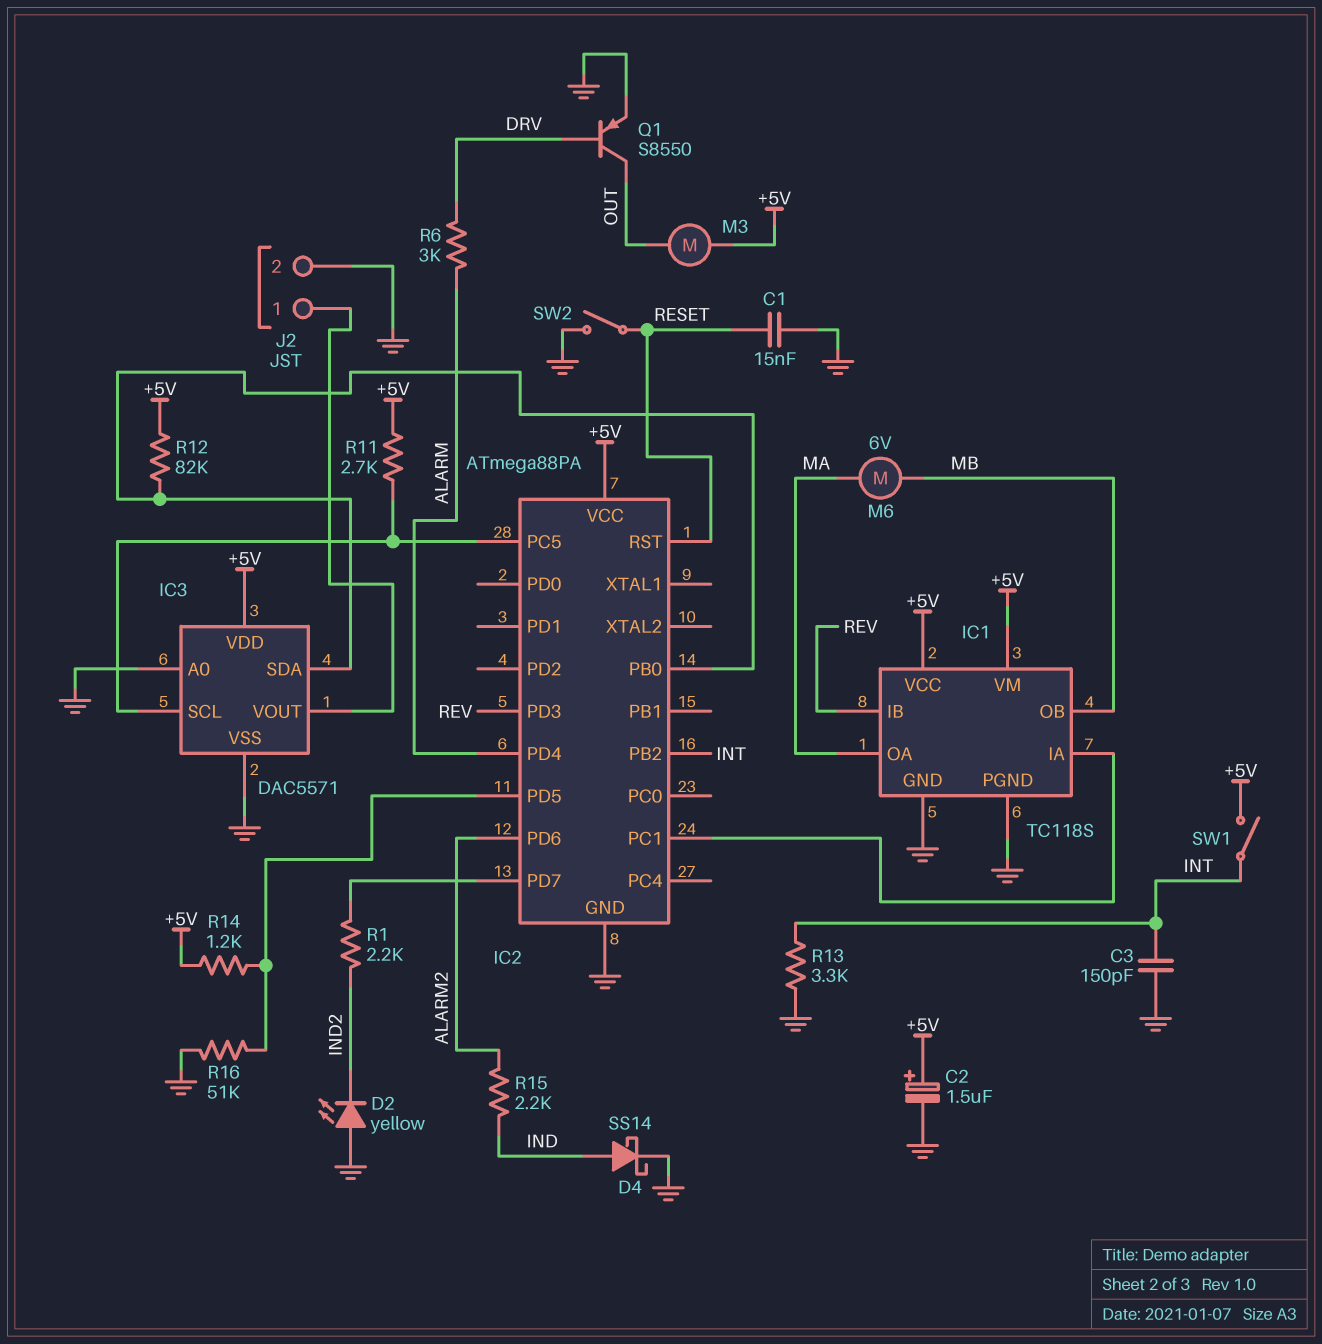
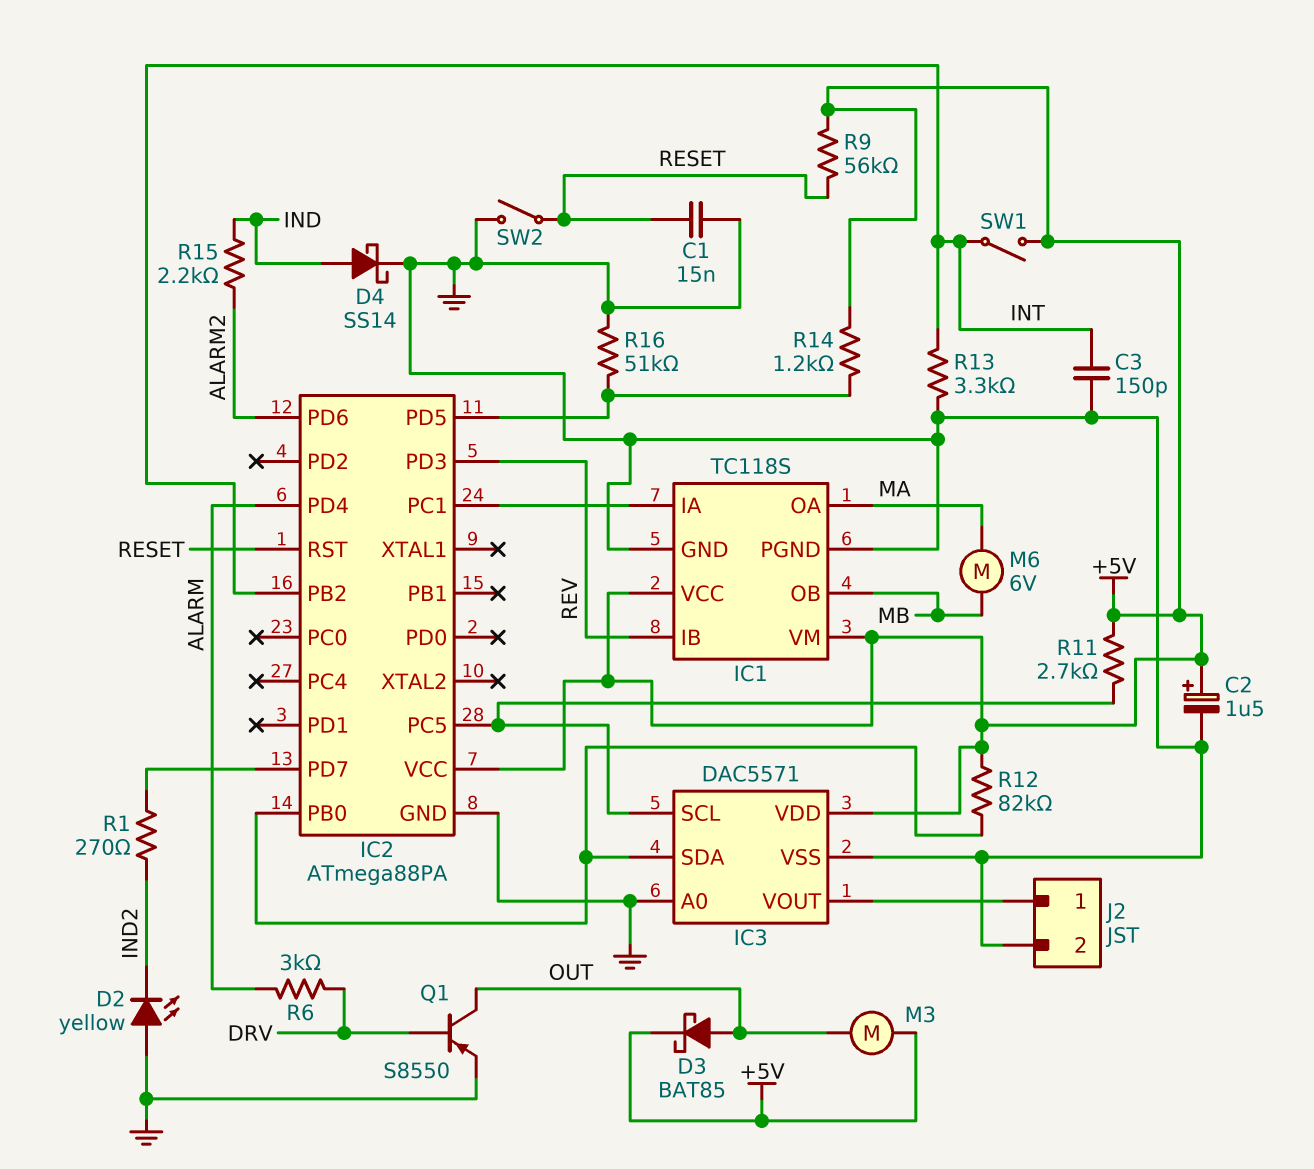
D3: none -> schottky BAT85 (A OUT, K +5V)
R1: 2.2k (IC2/PD7, IND2) -> 270 (IC2/PD7, IND2)
R9: none -> 56k (+5V, RESET)

